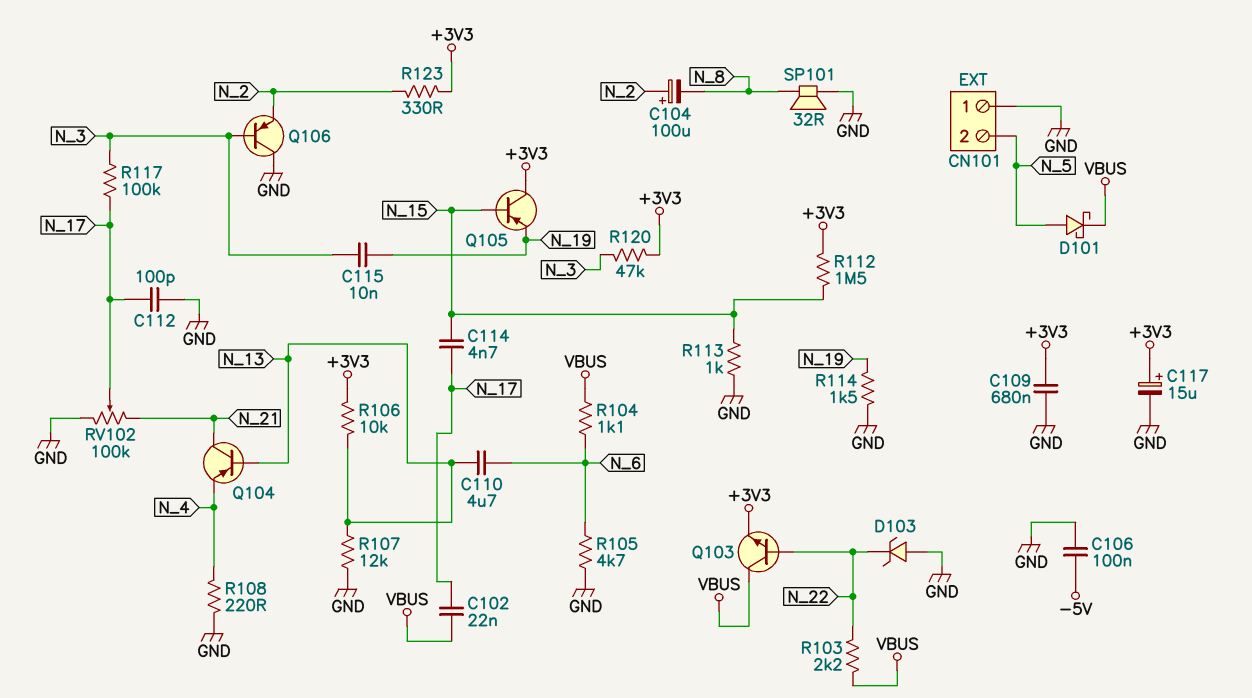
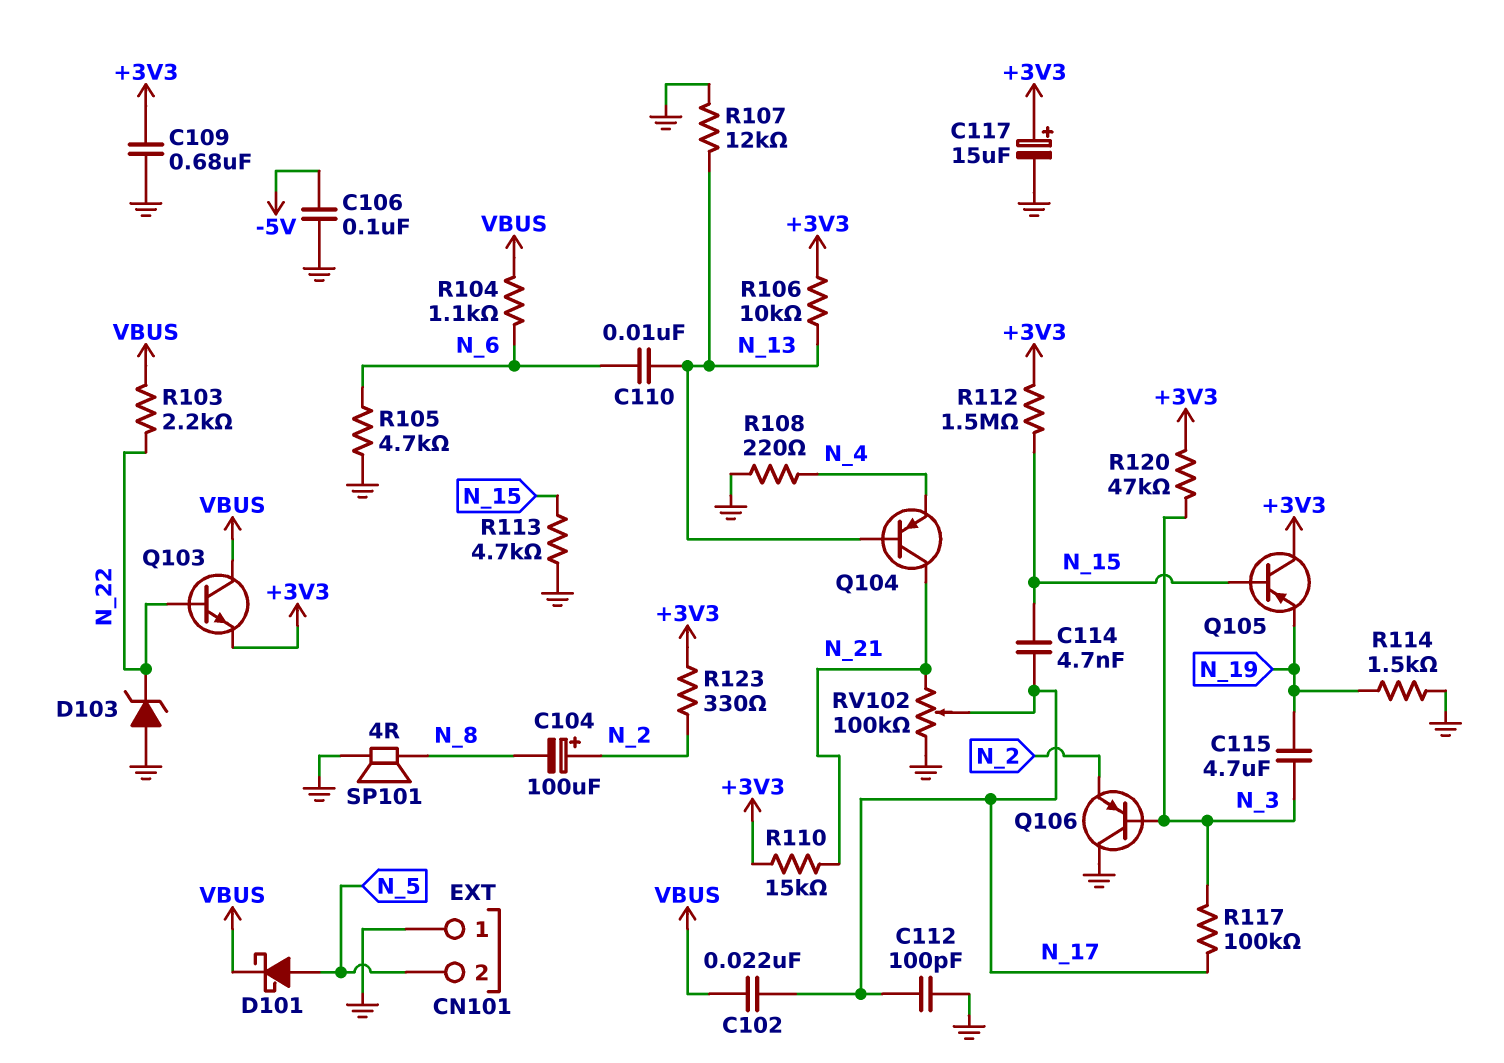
C110: 4.7uF (N_6, N_13) -> 10nF (N_6, N_13)
C115: 10nF (N_3, N_19) -> 4.7uF (N_3, N_19)
R110: none -> 15k (+3V3, N_21)
R113: 1k (GND, N_15) -> 4.7k (GND, N_15)
SP101: speaker 32R (GND, N_8) -> speaker 4R (GND, N_8)

